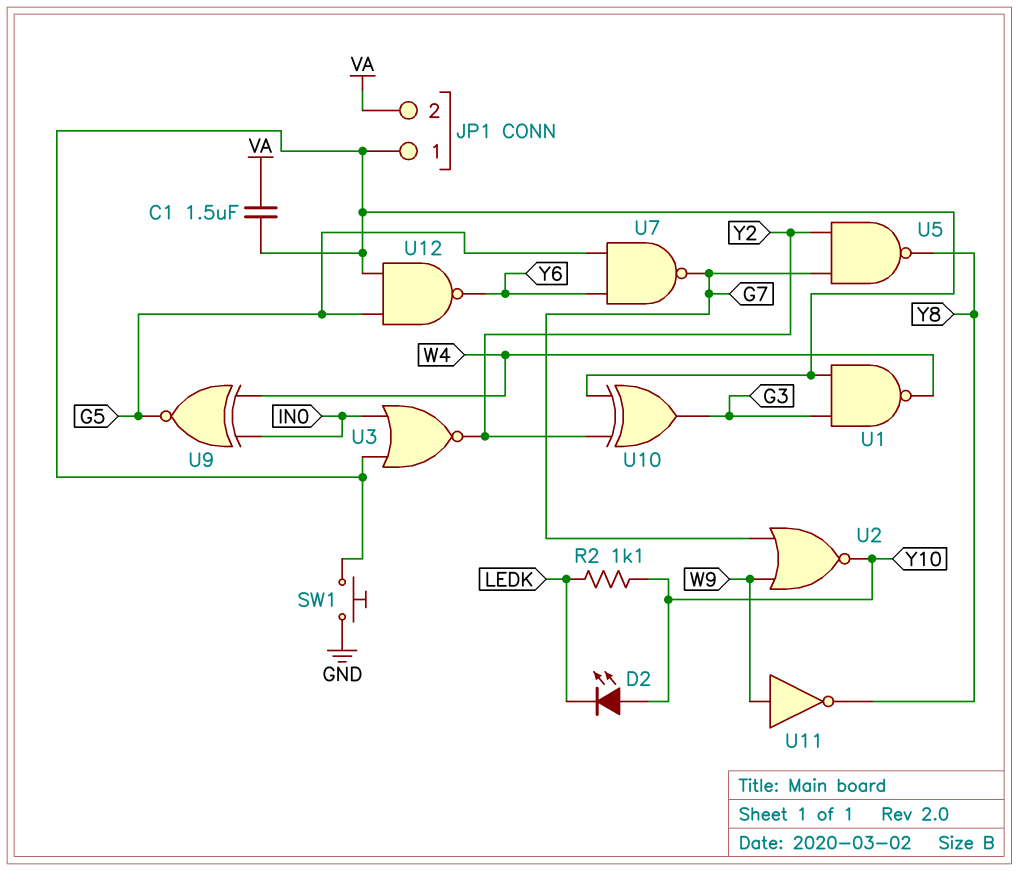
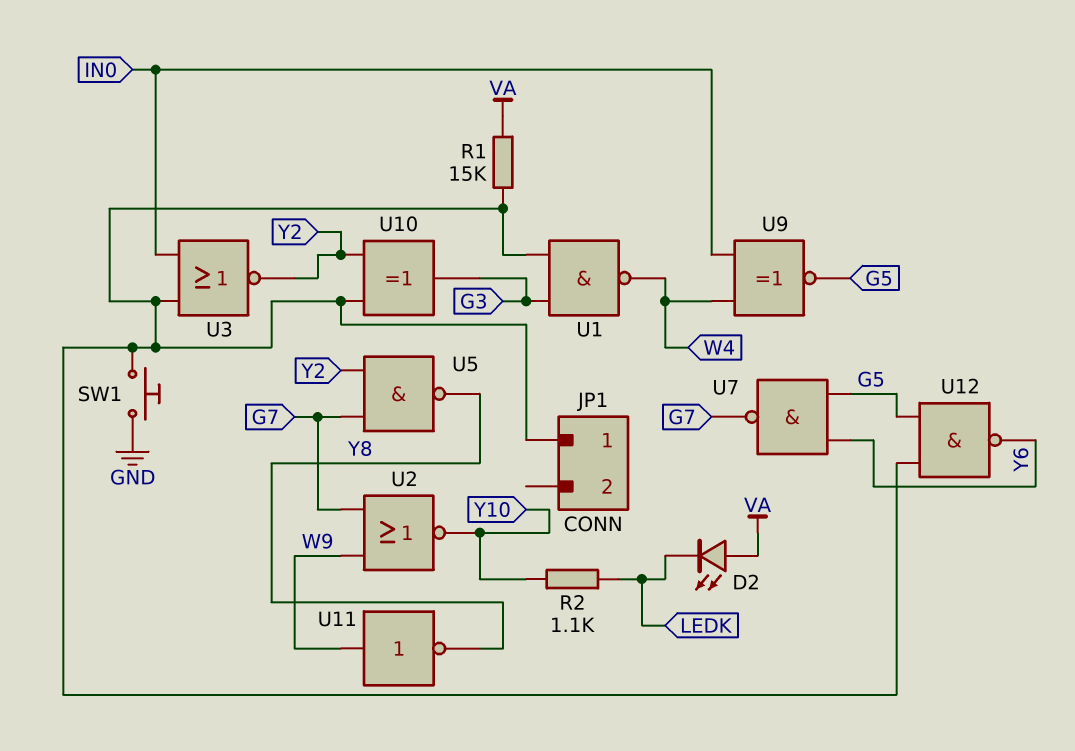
C1: 1.5uF (JP1/1, VA) -> none
D2: LED (A Y10, K LEDK) -> LED (A VA, K LEDK)
JP1 pin 2: VA -> none
R1: none -> 15k (JP1/1, VA)

